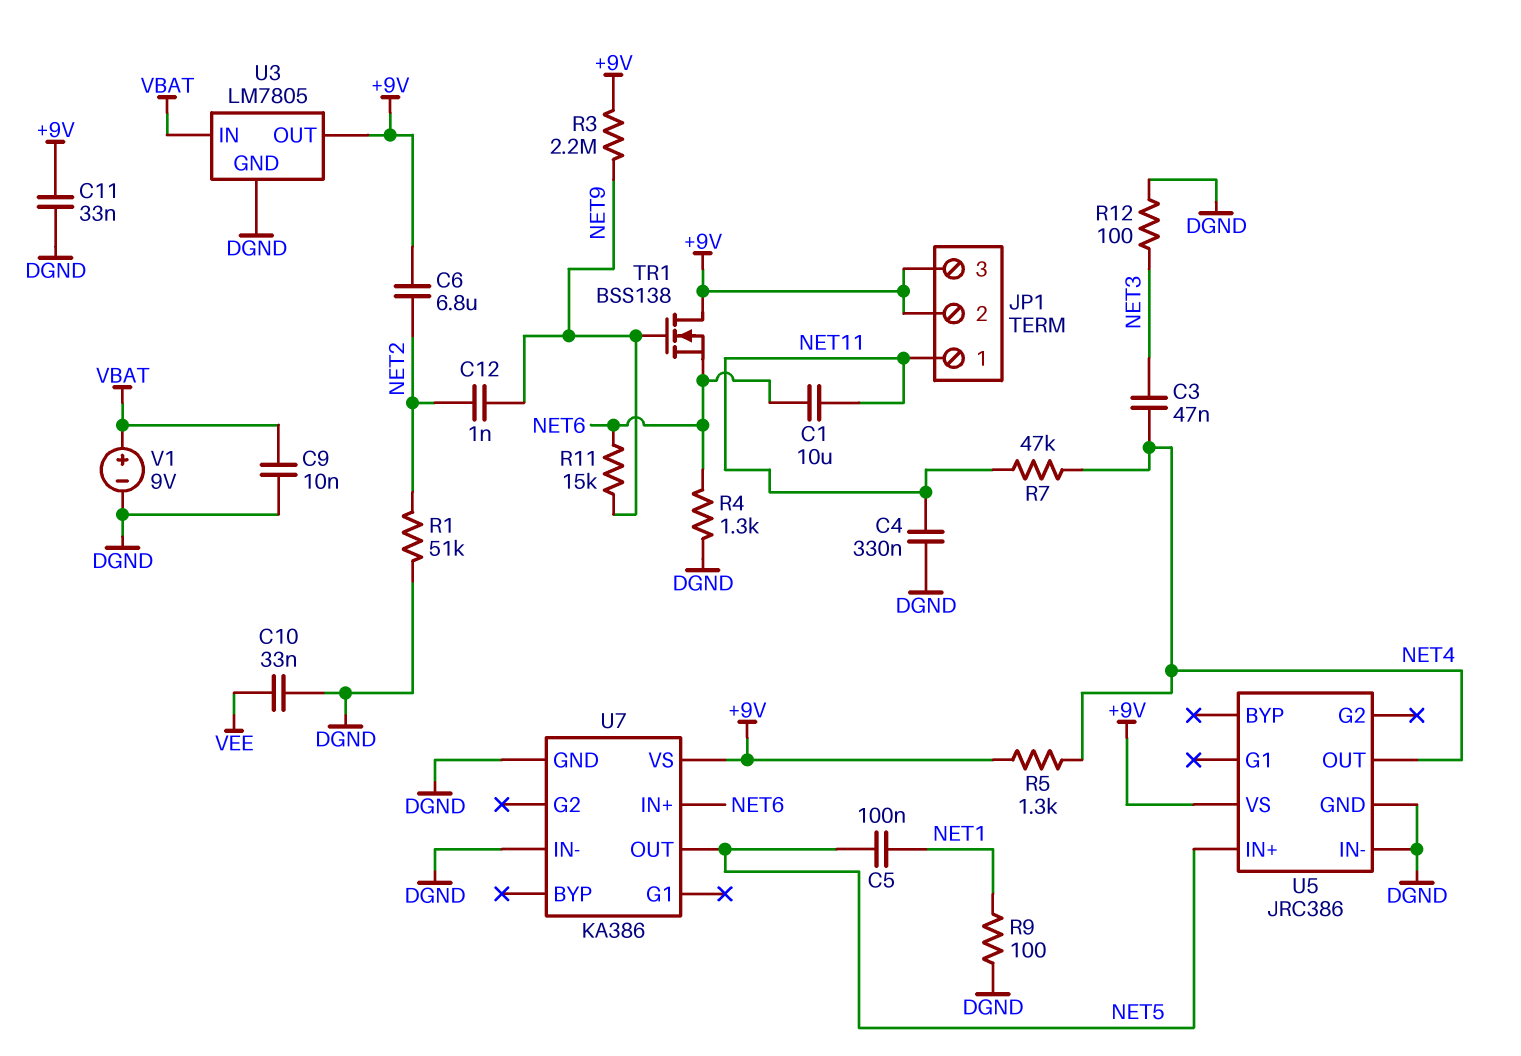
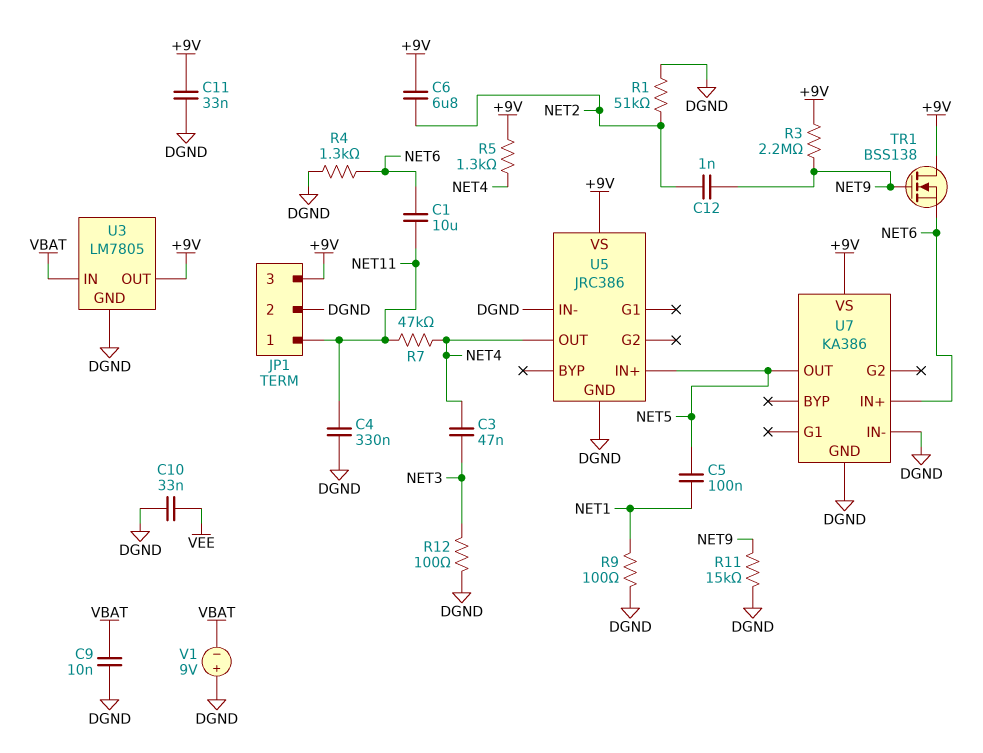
JP1 pin 2: +9V -> DGND
R11: 15k (NET6, NET9) -> 15k (DGND, NET9)
V1: 9V (plus VBAT, minus DGND) -> 9V (plus DGND, minus VBAT)

